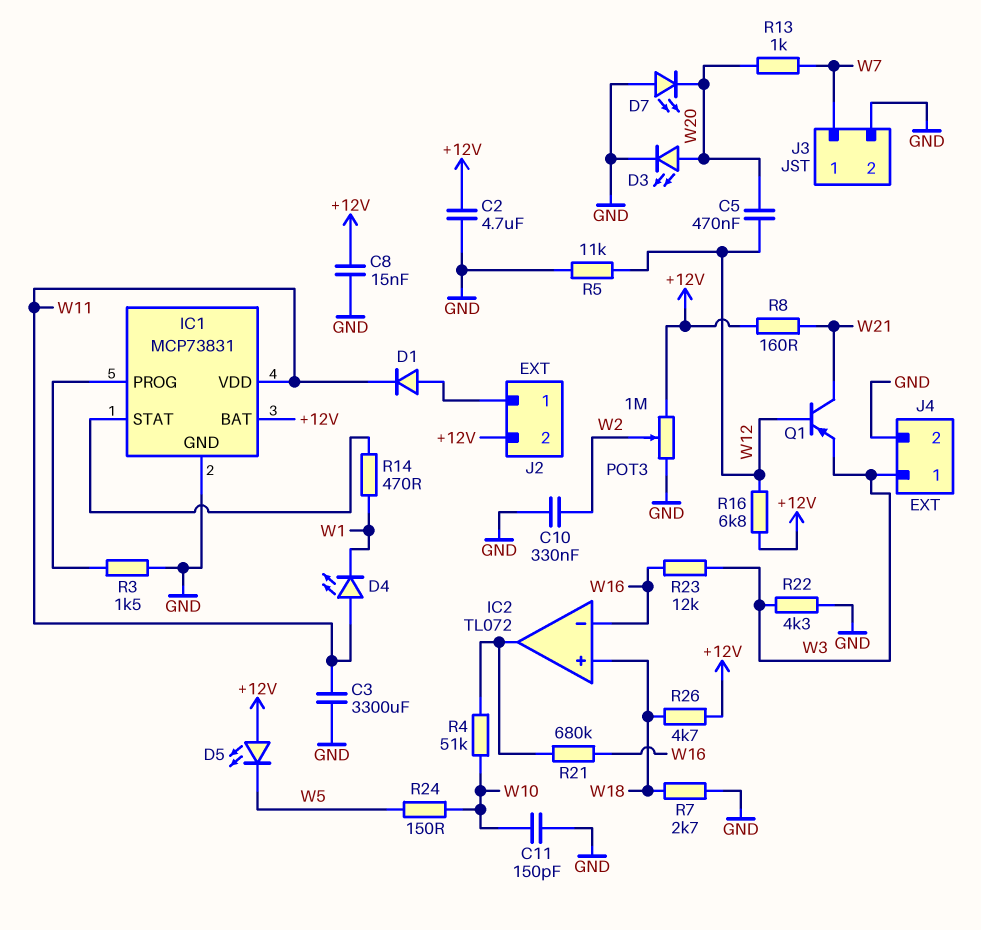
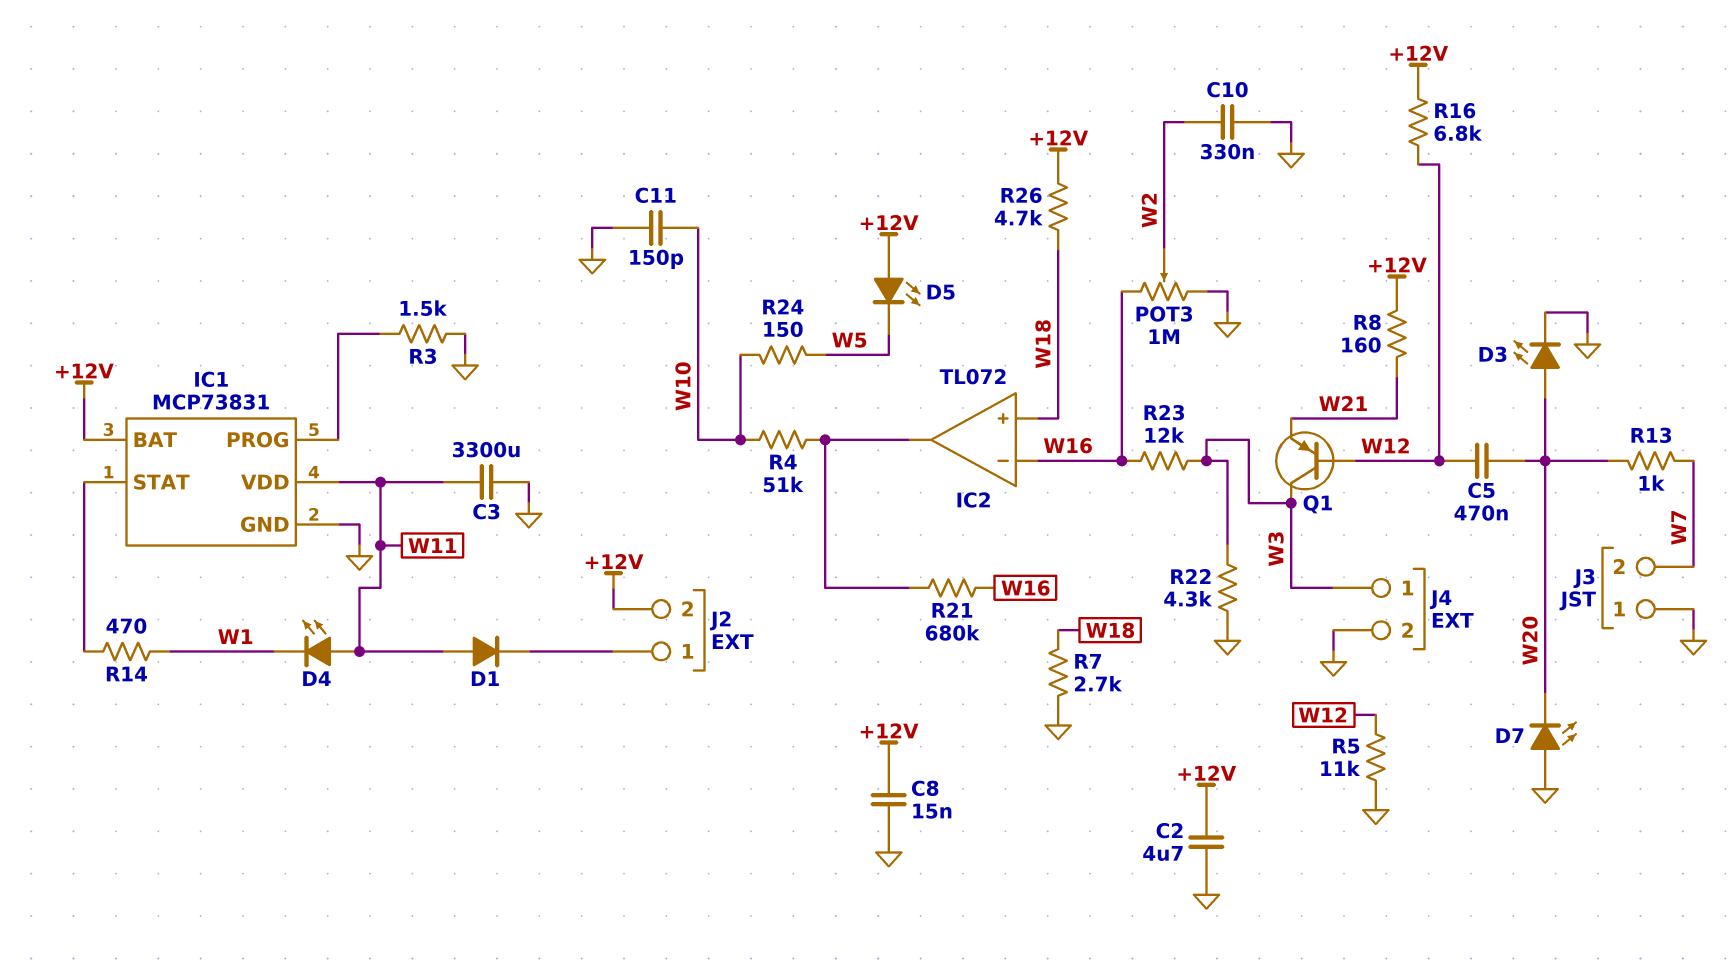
D1: diode (A J2/1, K W11) -> diode (A W11, K J2/1)
J3 pin 1: W7 -> GND
J3 pin 2: GND -> W7
POT3: 1M (+12V, GND, wiper W2) -> 1M (GND, W16, wiper W2)
Q1: PNP (B W12, C W21, E W3) -> PNP (B W12, C W3, E W21)

